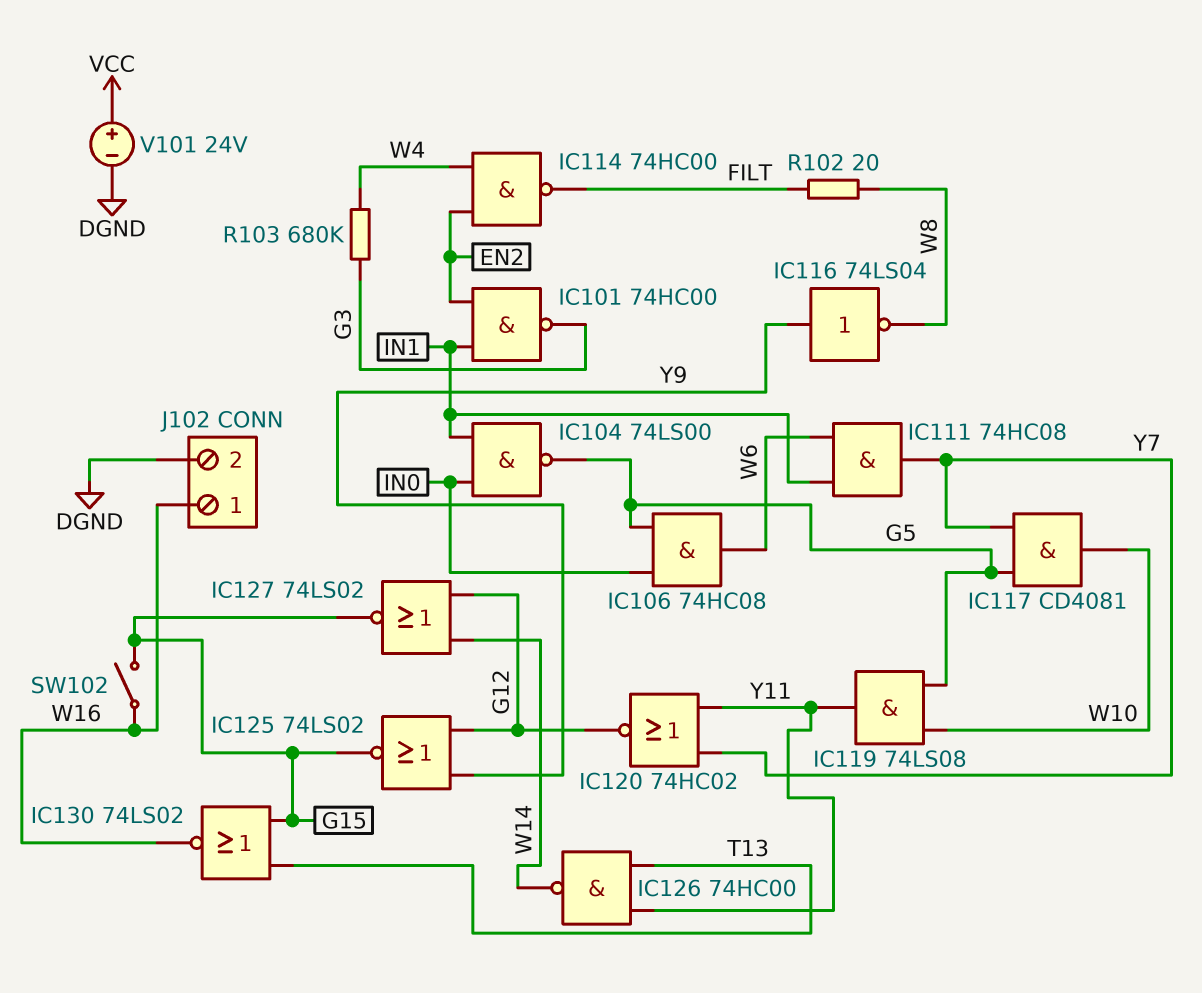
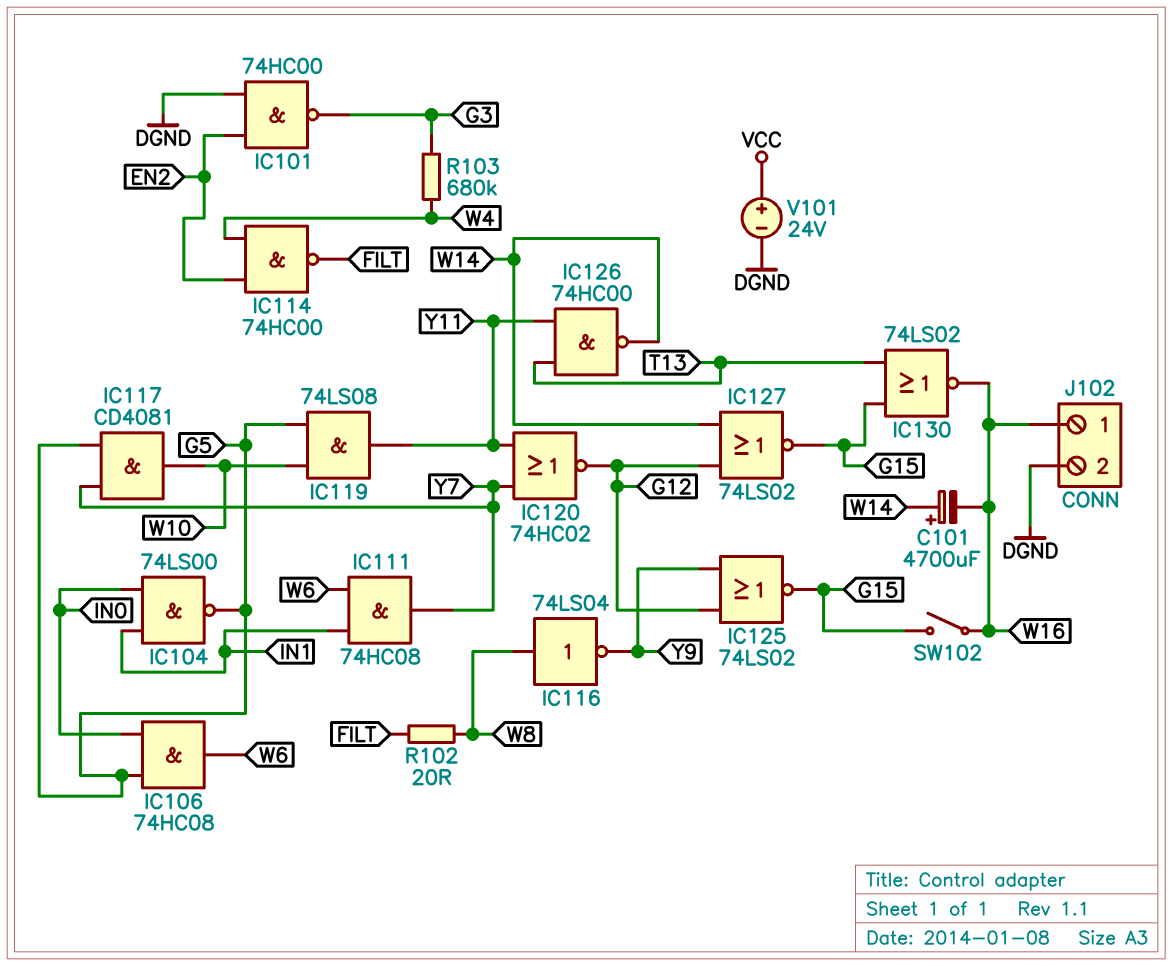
C101: none -> 4700uF (plus W14, minus W16)
IC101: NAND 74HC00 (in EN2, in IN1, out G3) -> NAND 74HC00 (in DGND, in EN2, out G3)
IC116: NOT 74LS04 (in Y9, out W8) -> NOT 74LS04 (in W8, out Y9)

